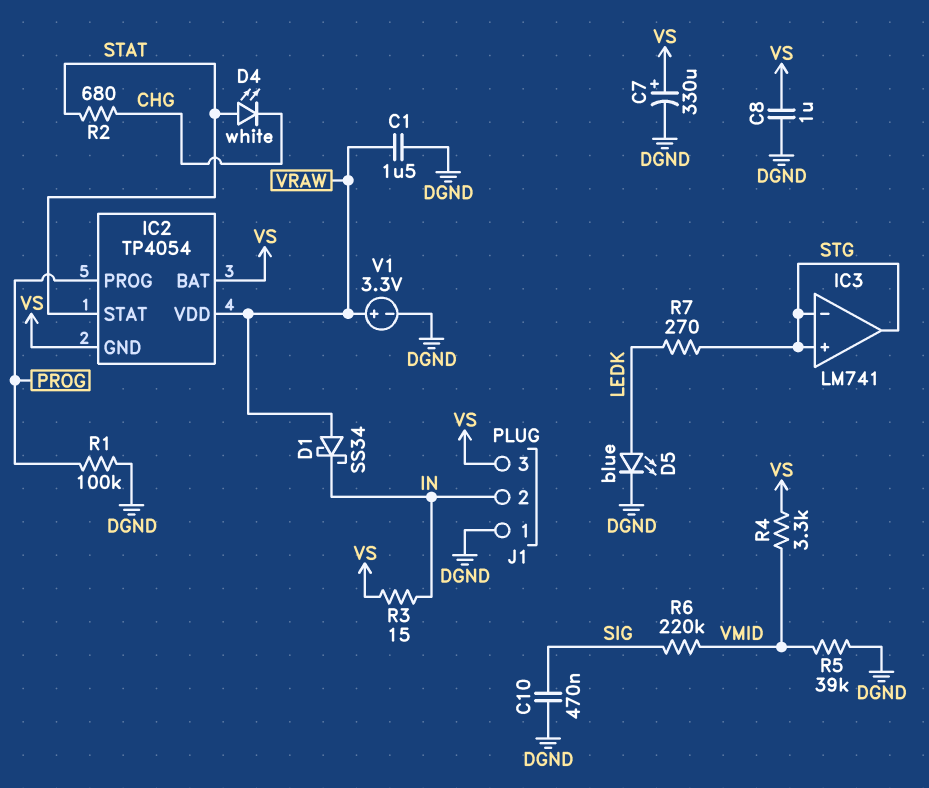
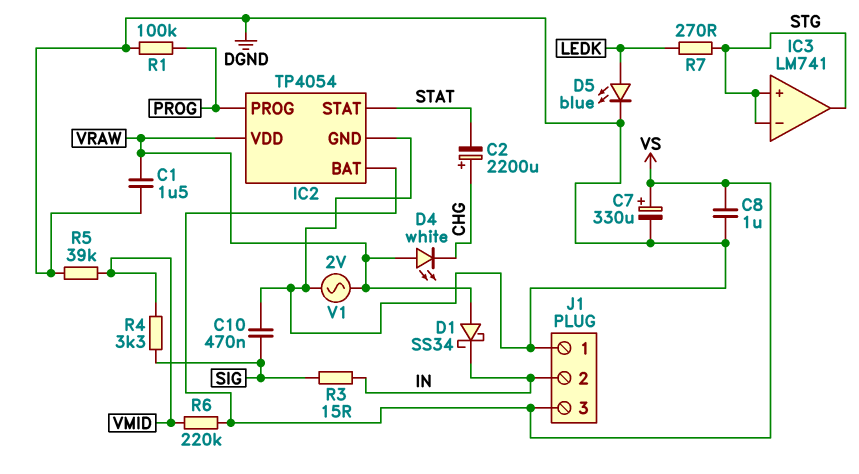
C2: none -> 2200uF (plus CHG, minus STAT)
D4: LED white (A STAT, K CHG) -> LED white (A VRAW, K CHG)
IC2 pin GND: VS -> DGND
R2: 680 (CHG, STAT) -> none
R3: 15 (IN, VS) -> 15 (IN, SIG)
R4: 3.3k (VMID, VS) -> 3.3k (SIG, VMID)
R6: 220k (SIG, VMID) -> 220k (VMID, VS)
V1: 3.3V (plus VRAW, minus DGND) -> AC 2V (DGND, VRAW)

